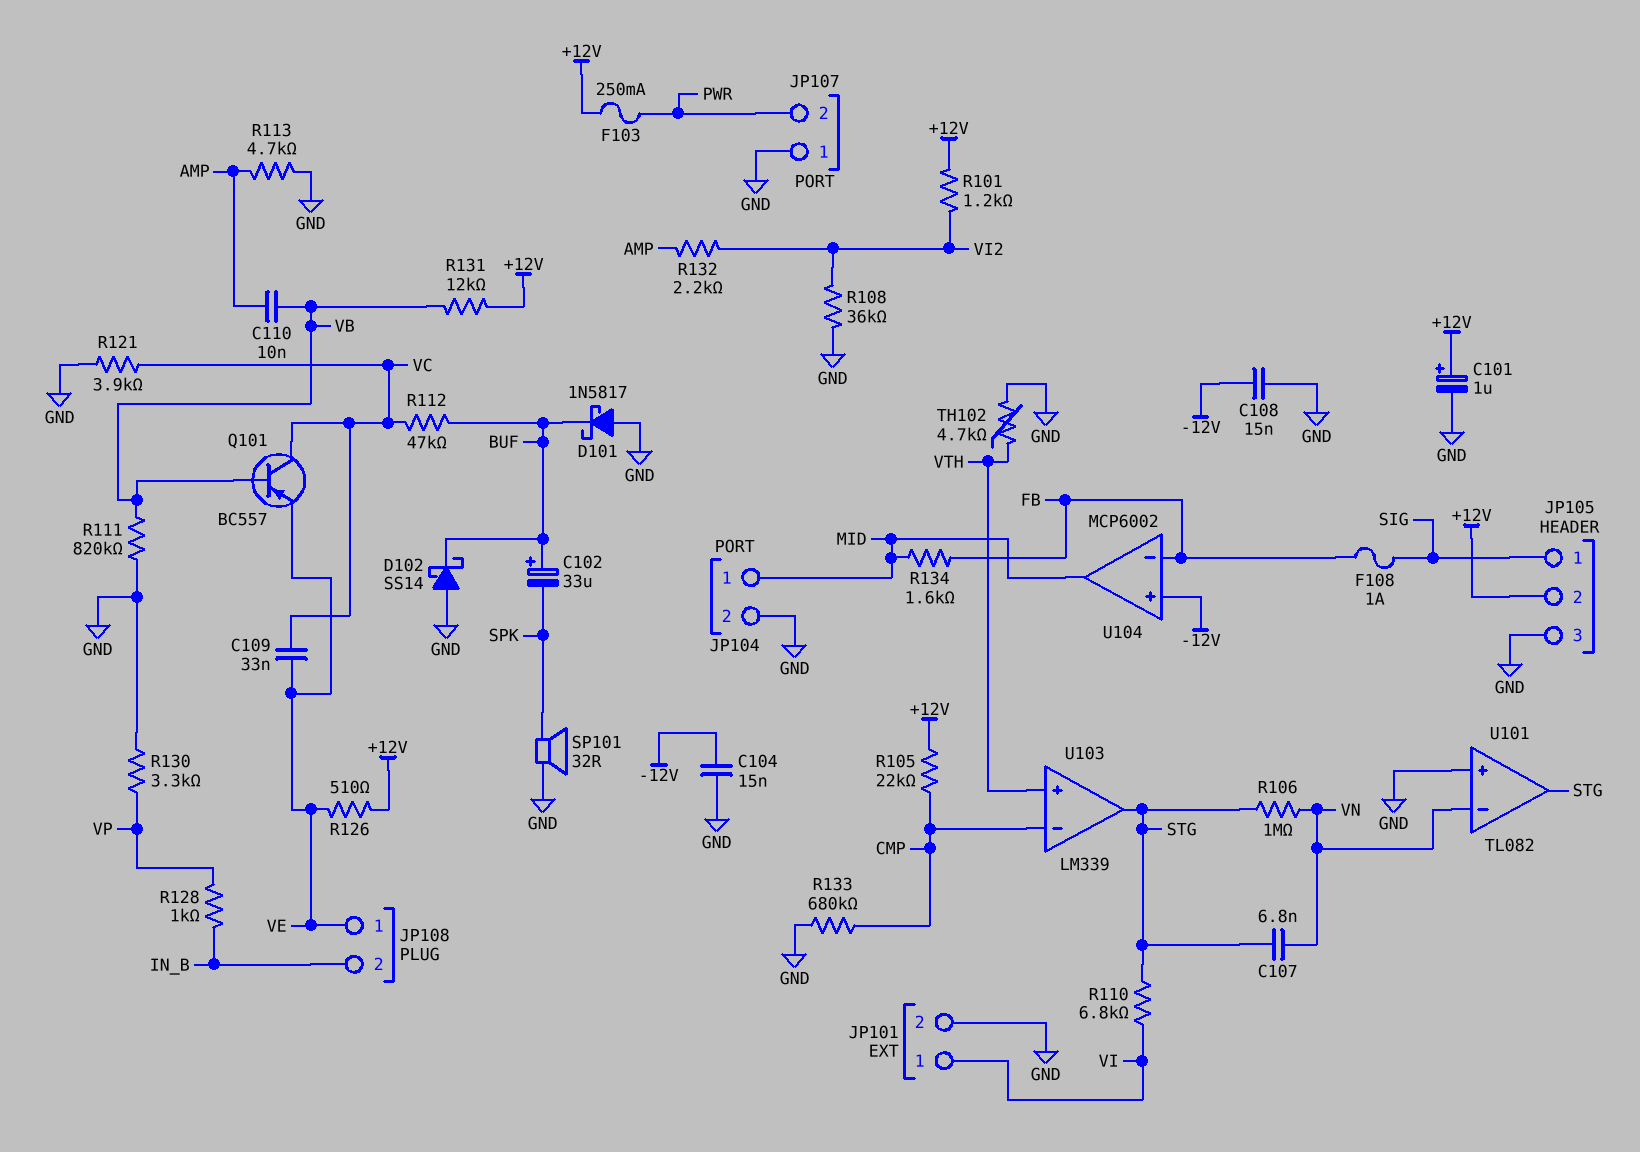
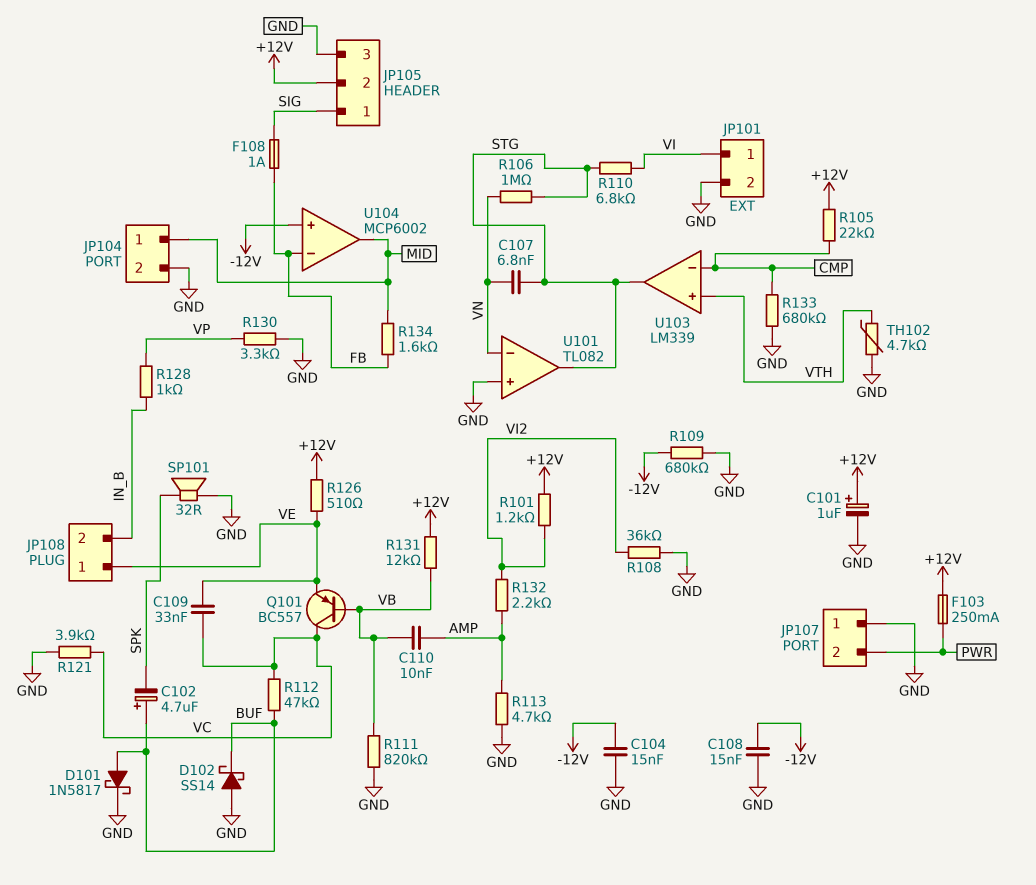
C102: 33uF (plus BUF, minus SPK) -> 4.7uF (plus BUF, minus SPK)
D101: schottky 1N5817 (A GND, K BUF) -> schottky 1N5817 (A BUF, K GND)
R109: none -> 680k (-12V, GND)

